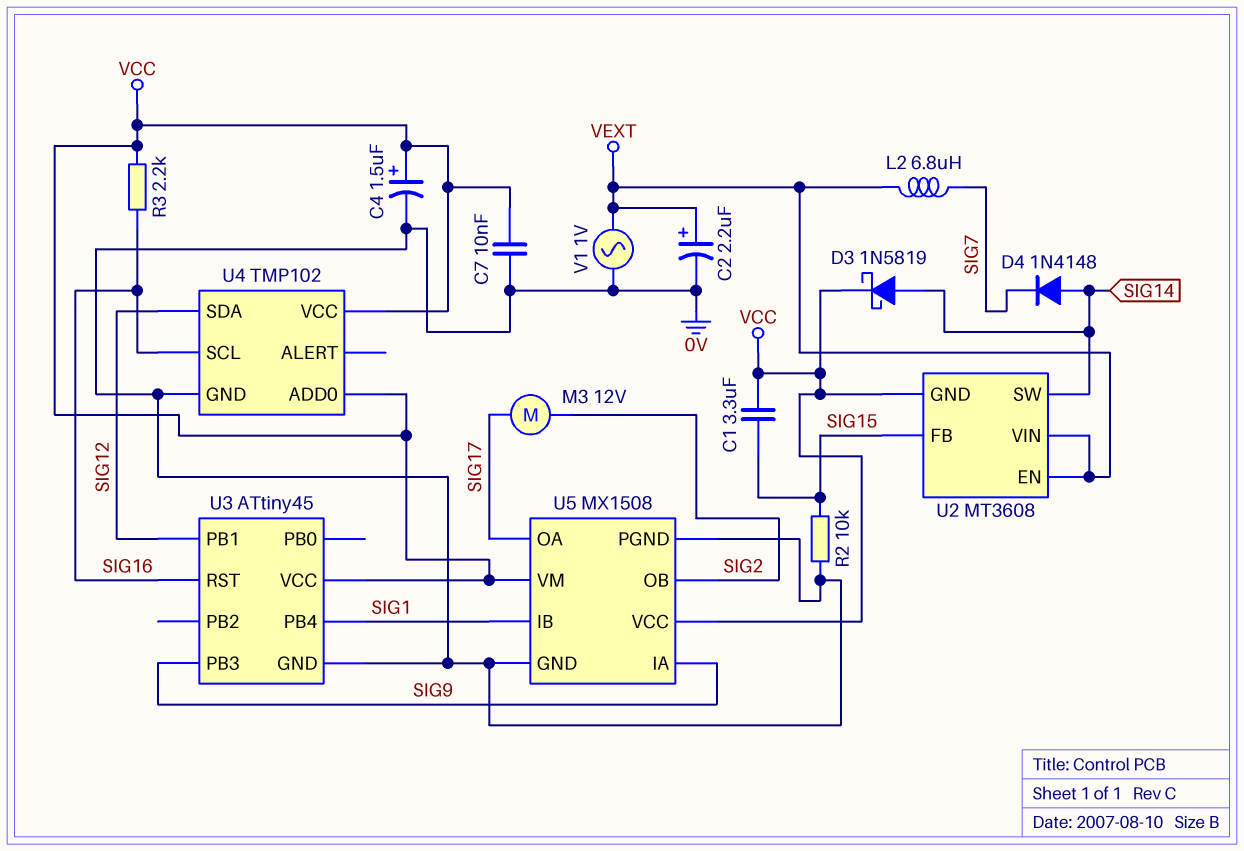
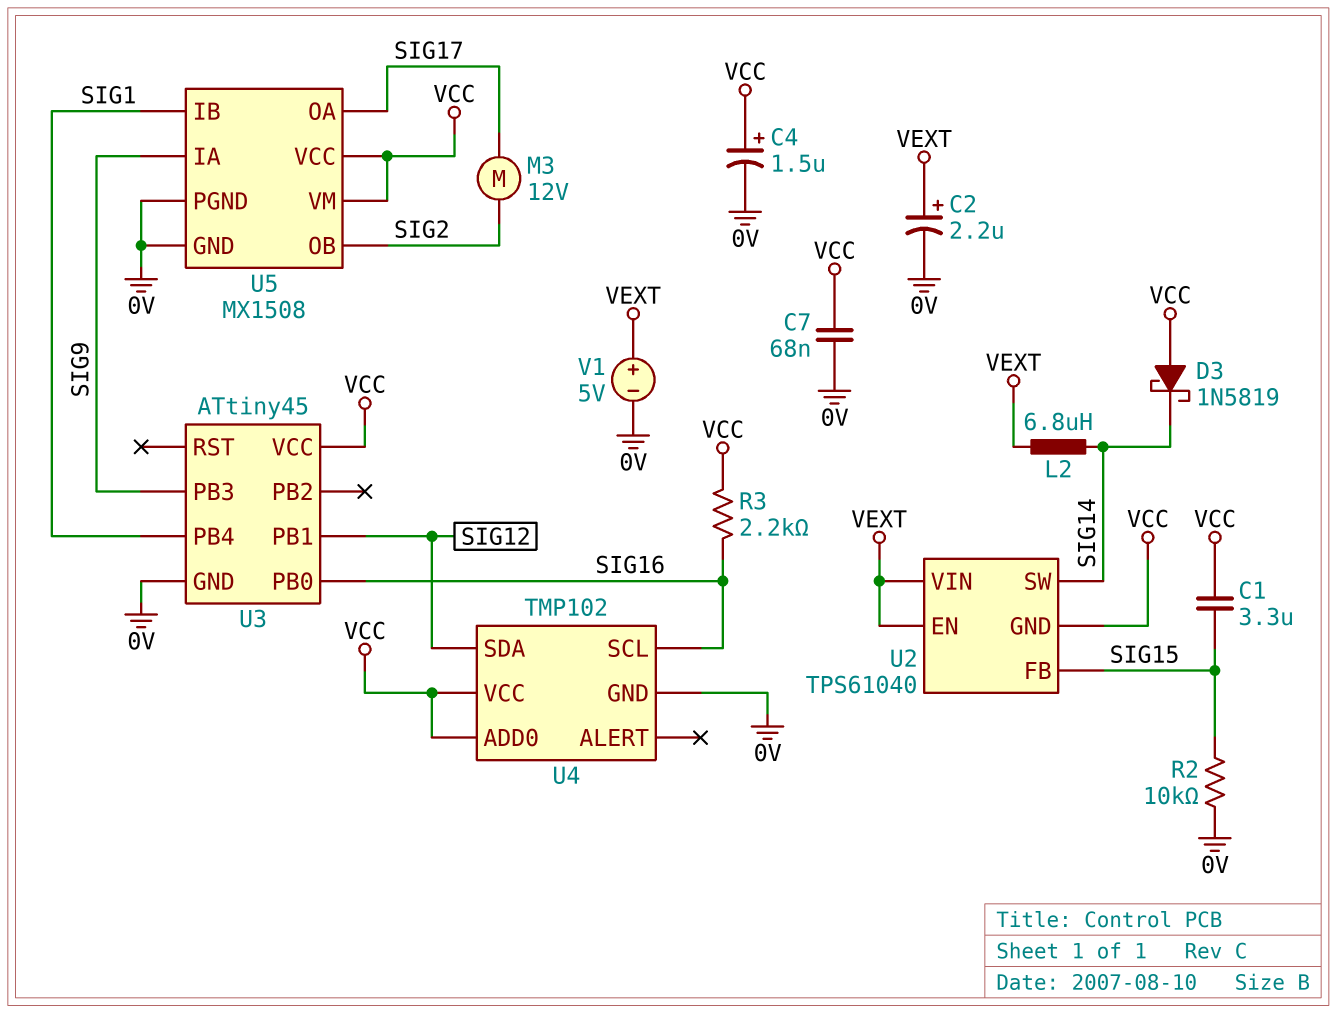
C7: 10nF (0V, VCC) -> 68nF (0V, VCC)
D3: schottky 1N5819 (A SIG14, K VCC) -> schottky 1N5819 (A VCC, K SIG14)
D4: diode 1N4148 (A SIG14, K SIG7) -> none
L2: 6.8uH (SIG7, VEXT) -> 6.8uH (SIG14, VEXT)
U2: MT3608 -> TPS61040
U3 pin PB0: none -> SIG16
U3 pin RST: SIG16 -> none
V1: AC 1V (0V, VEXT) -> 5V (plus VEXT, minus 0V)

